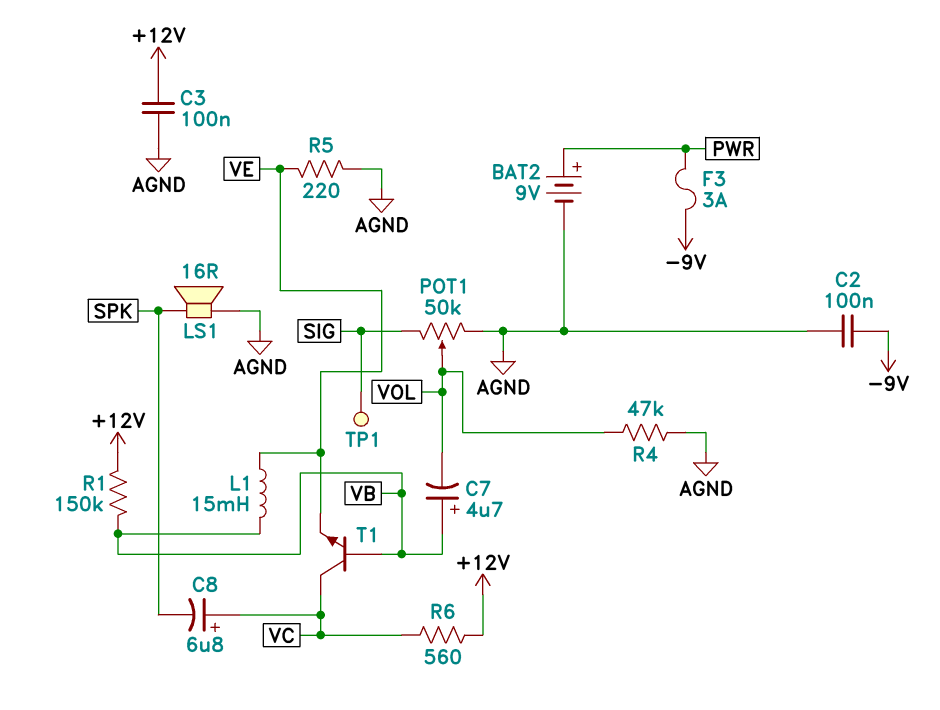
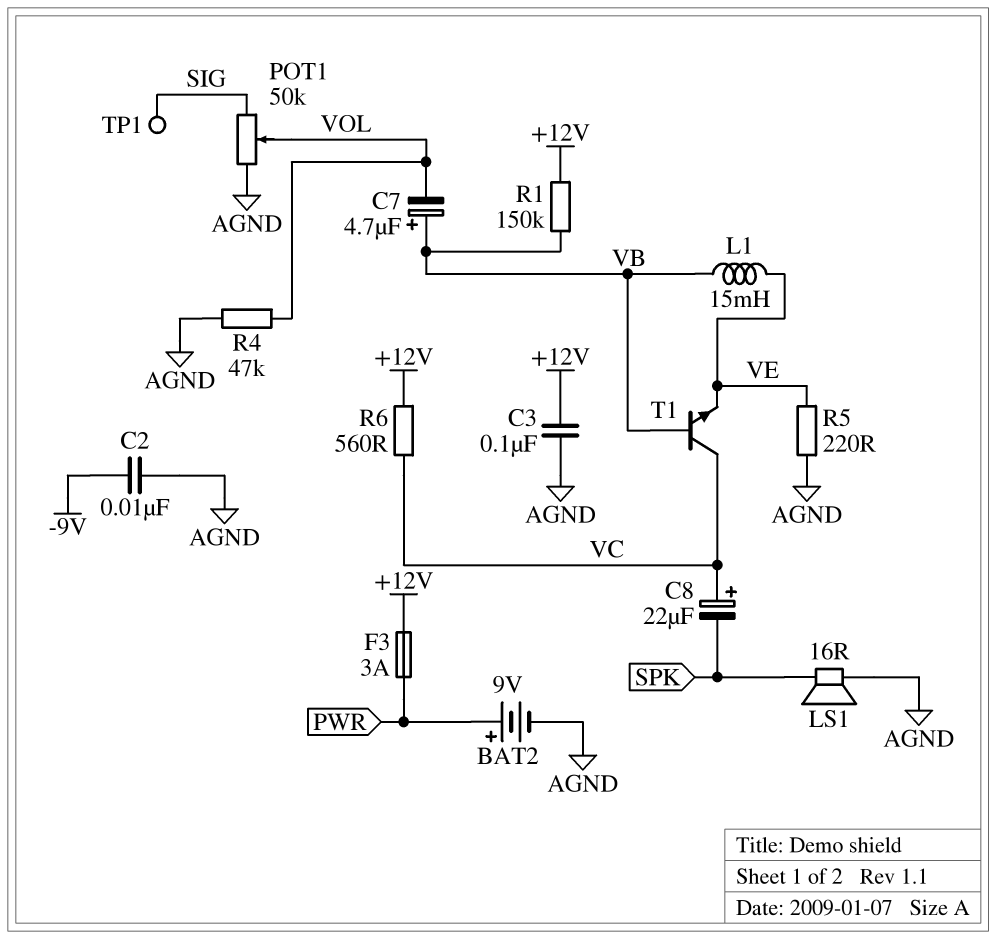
C2: 100nF (-9V, AGND) -> 10nF (-9V, AGND)
C8: 6.8uF (plus VC, minus SPK) -> 22uF (plus VC, minus SPK)
F3: 3A (-9V, PWR) -> 3A (+12V, PWR)

